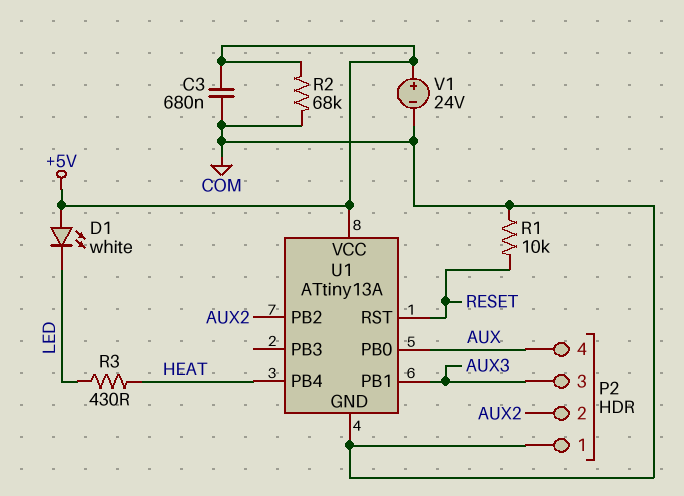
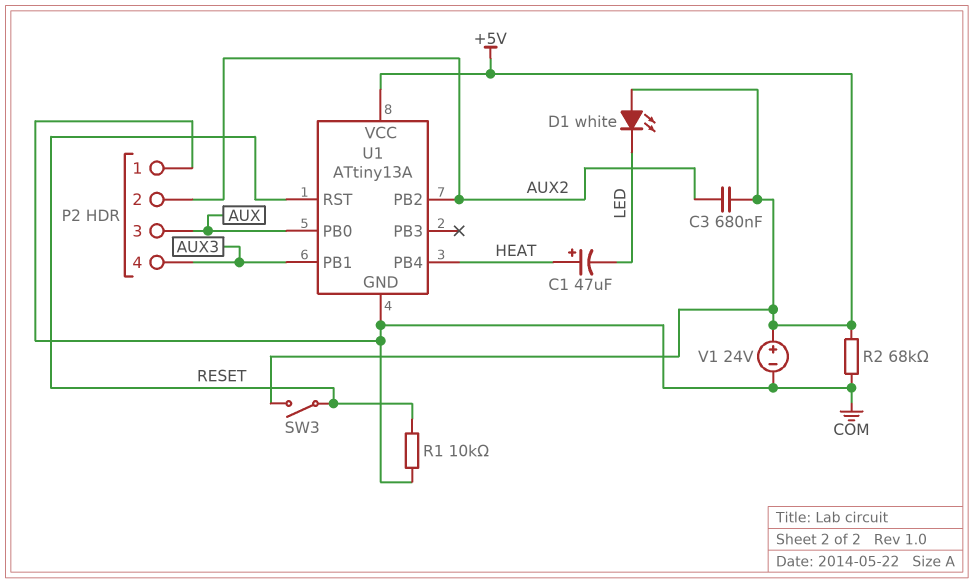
C1: none -> 47uF (plus HEAT, minus LED)
C3: 680nF (+5V, COM) -> 680nF (+5V, AUX2)
P2 pin 3: AUX3 -> AUX
P2 pin 4: AUX -> AUX3
R3: 430 (HEAT, LED) -> none
SW3: none -> switch (+5V, RESET)

